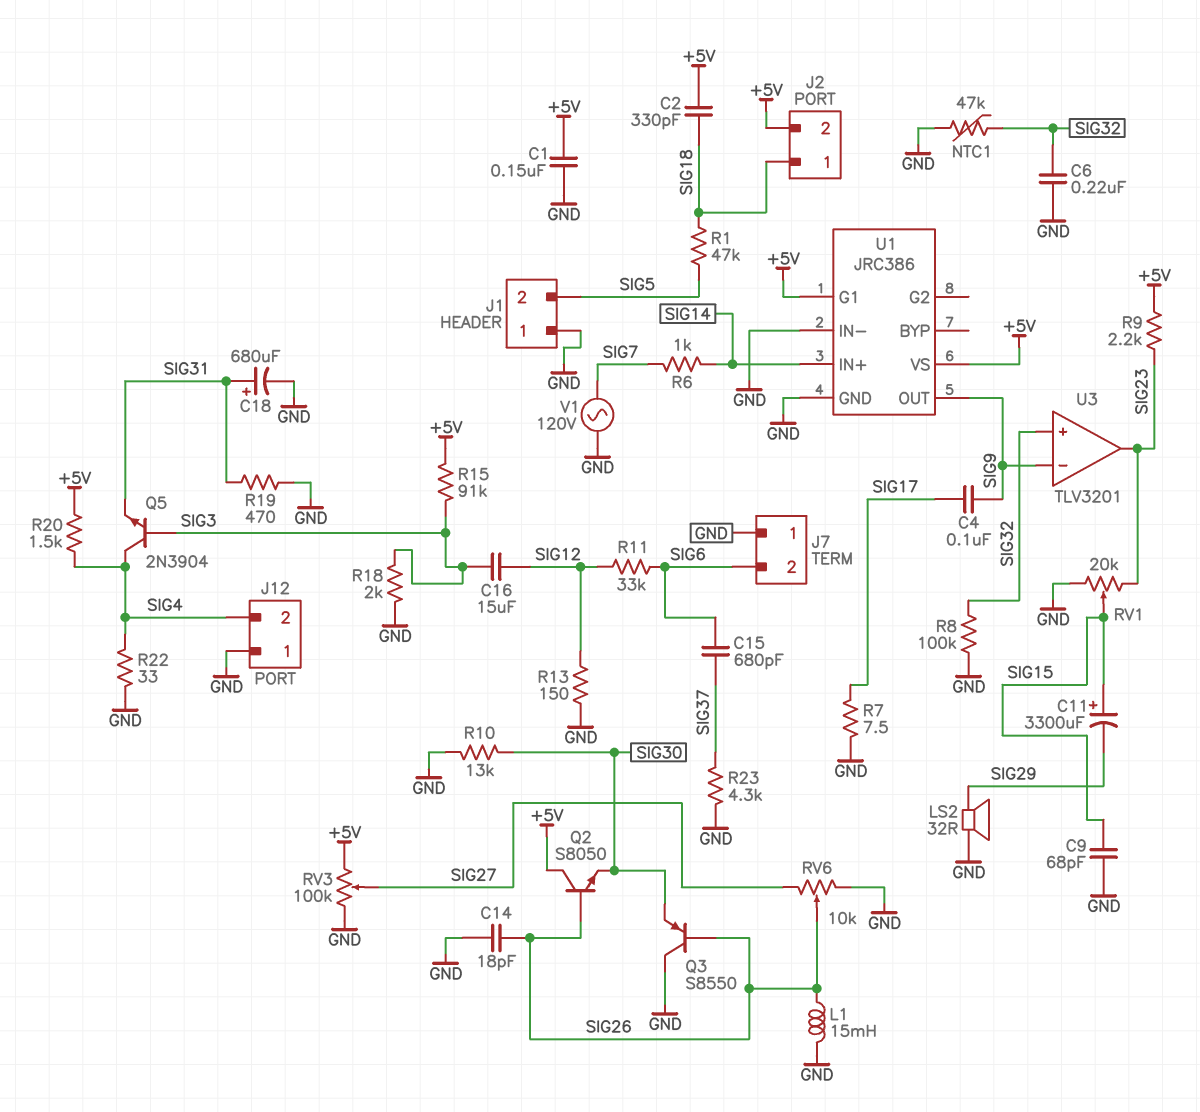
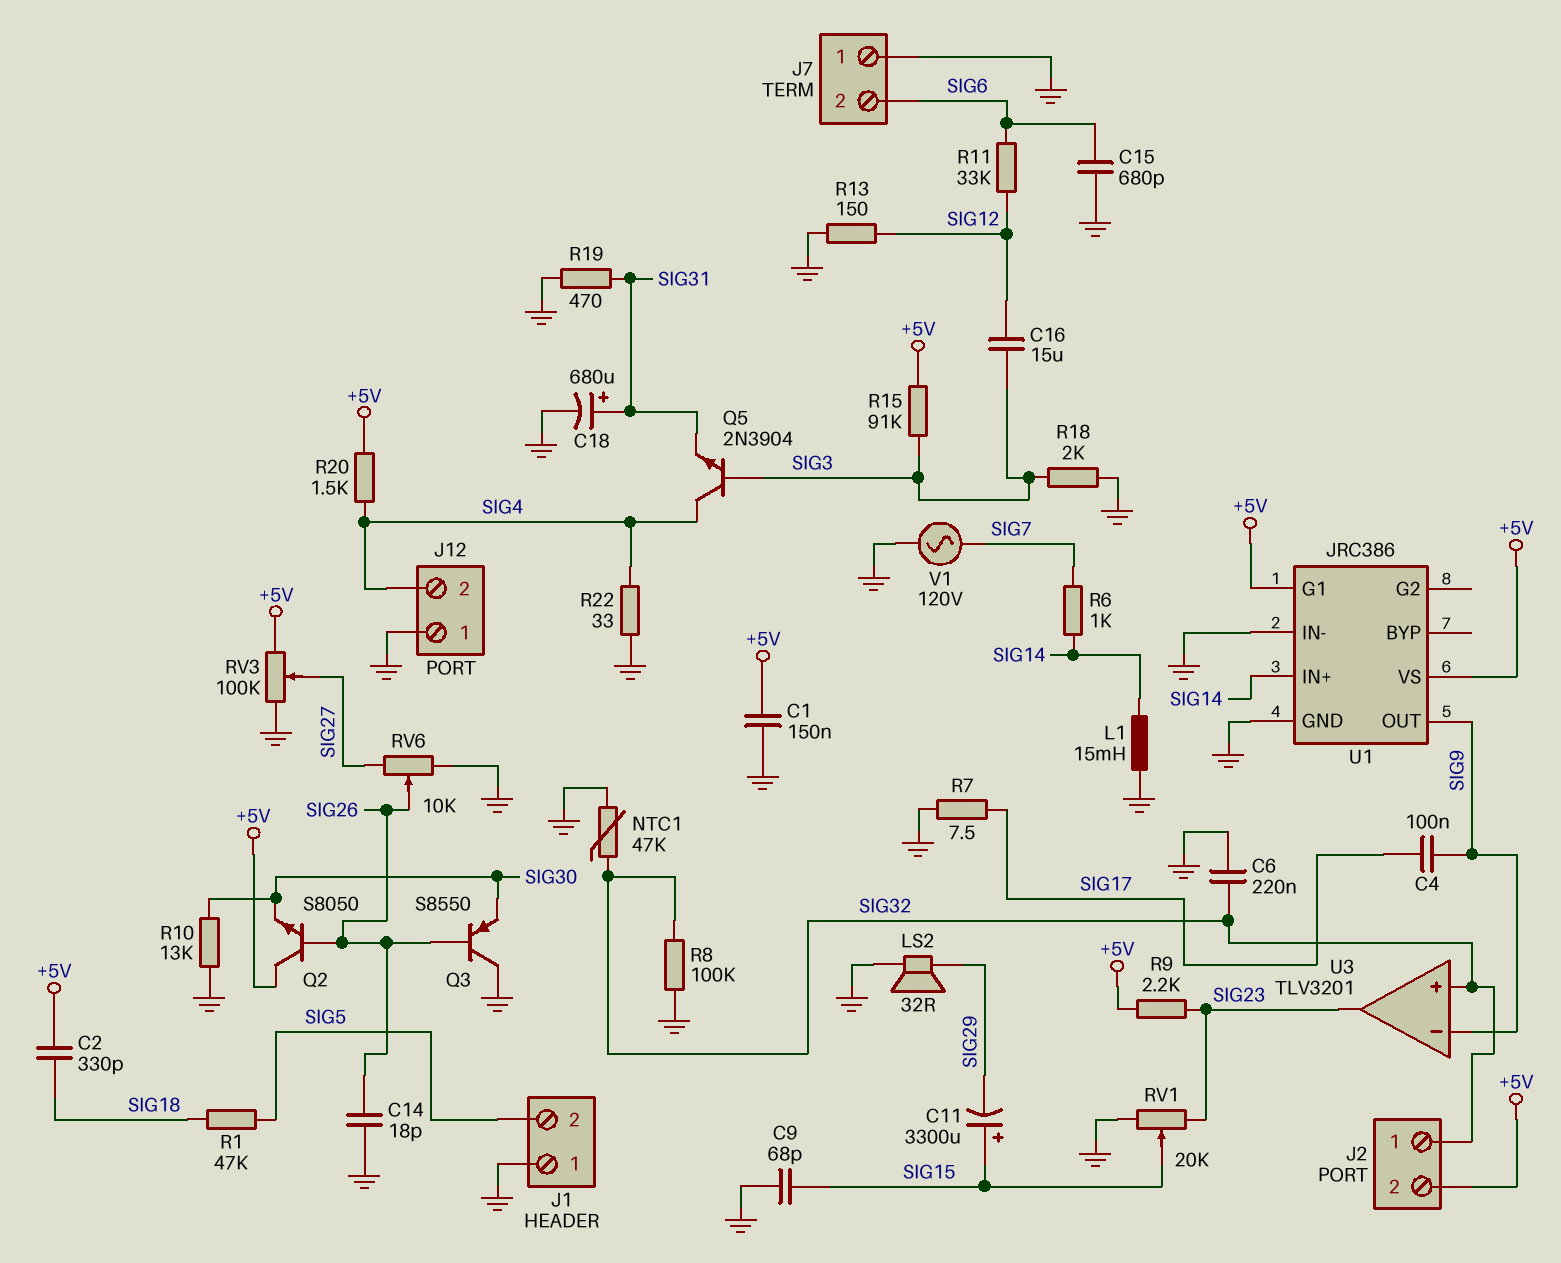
C15: 680pF (SIG6, SIG37) -> 680pF (GND, SIG6)
J2 pin 1: SIG18 -> SIG32
L1: 15mH (GND, SIG26) -> 15mH (GND, SIG14)
R23: 4.3k (GND, SIG37) -> none

